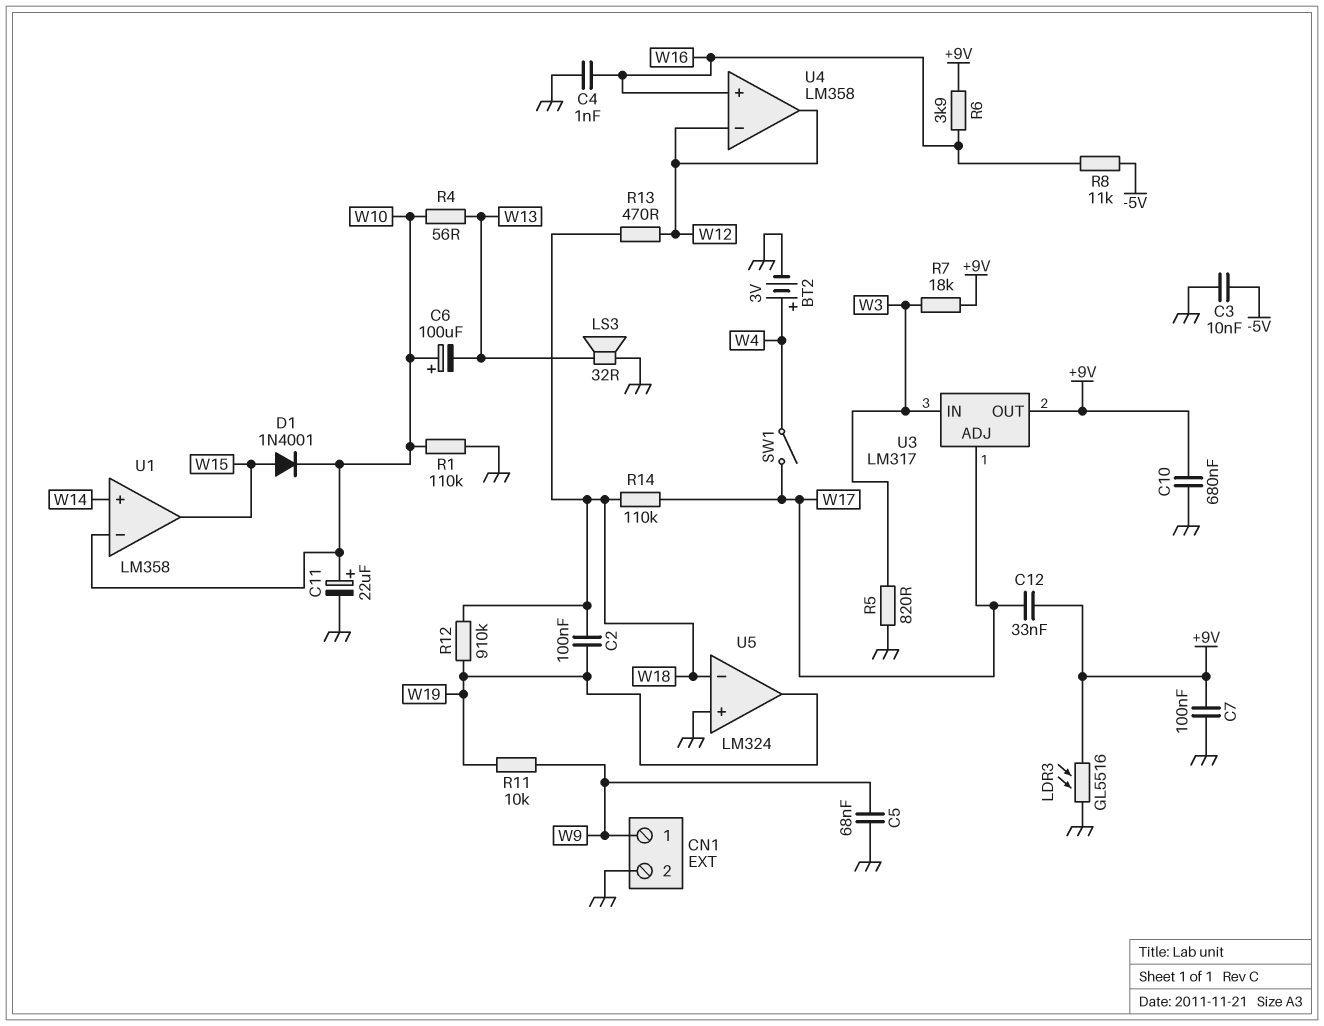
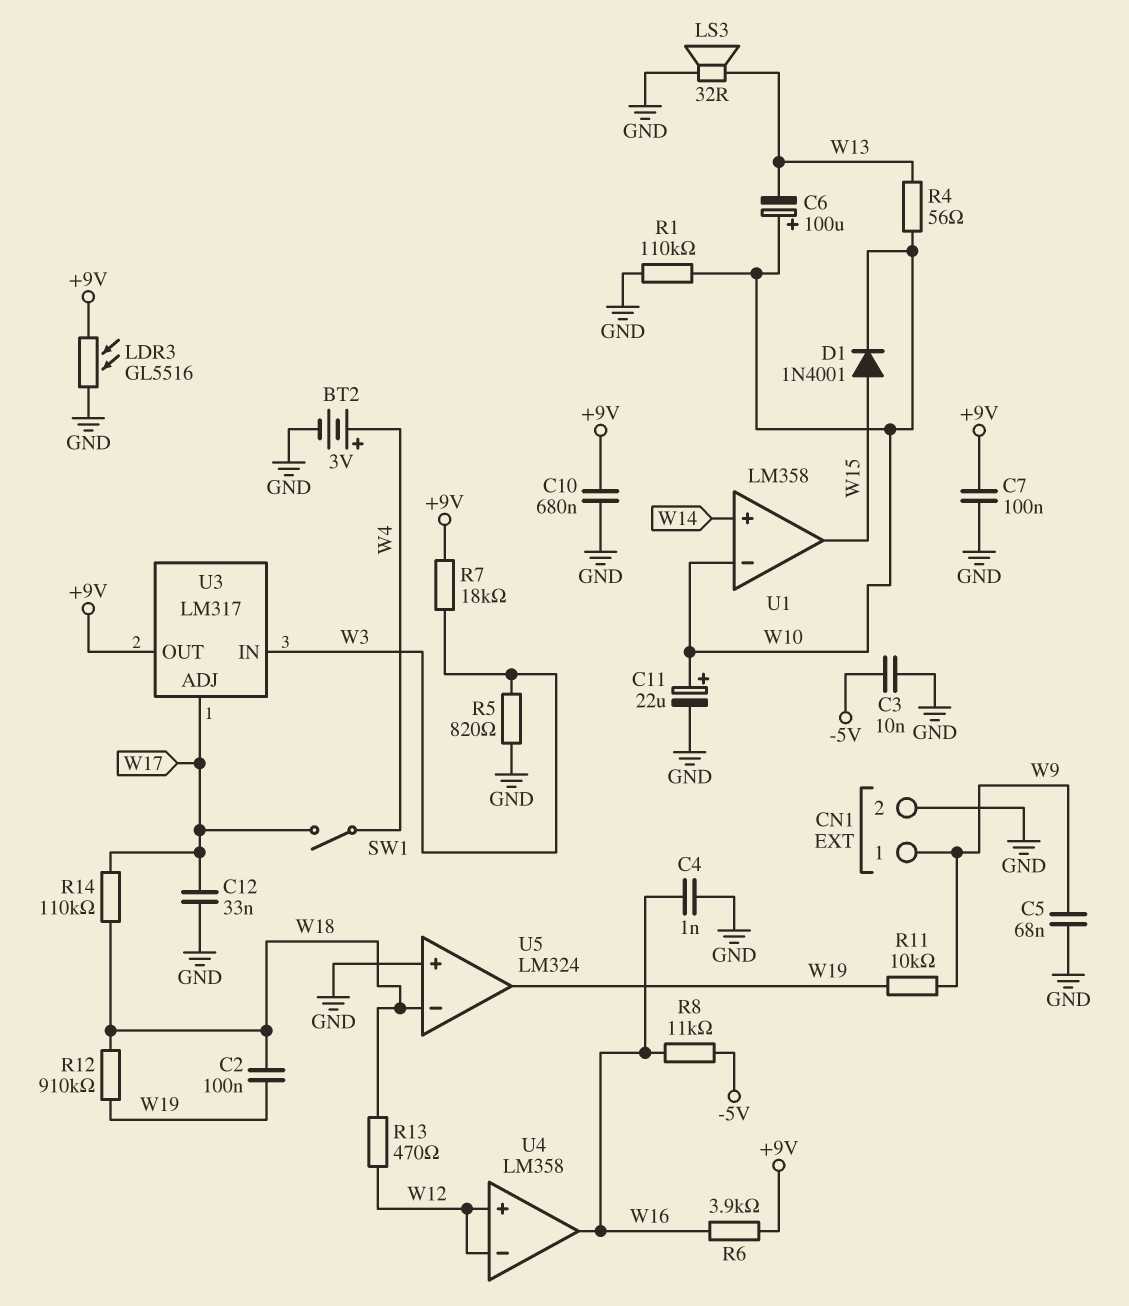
C12: 33nF (+9V, W17) -> 33nF (GND, W17)
U4 pin in+: W16 -> W12
U4 pin out: W12 -> W16

